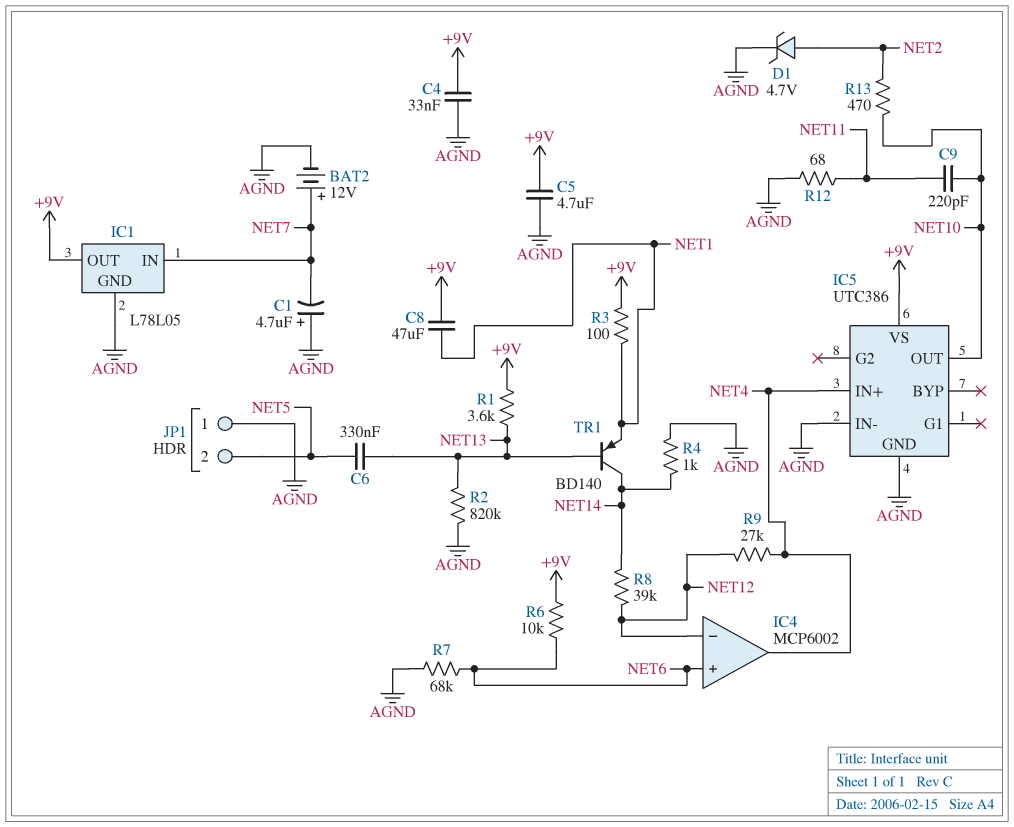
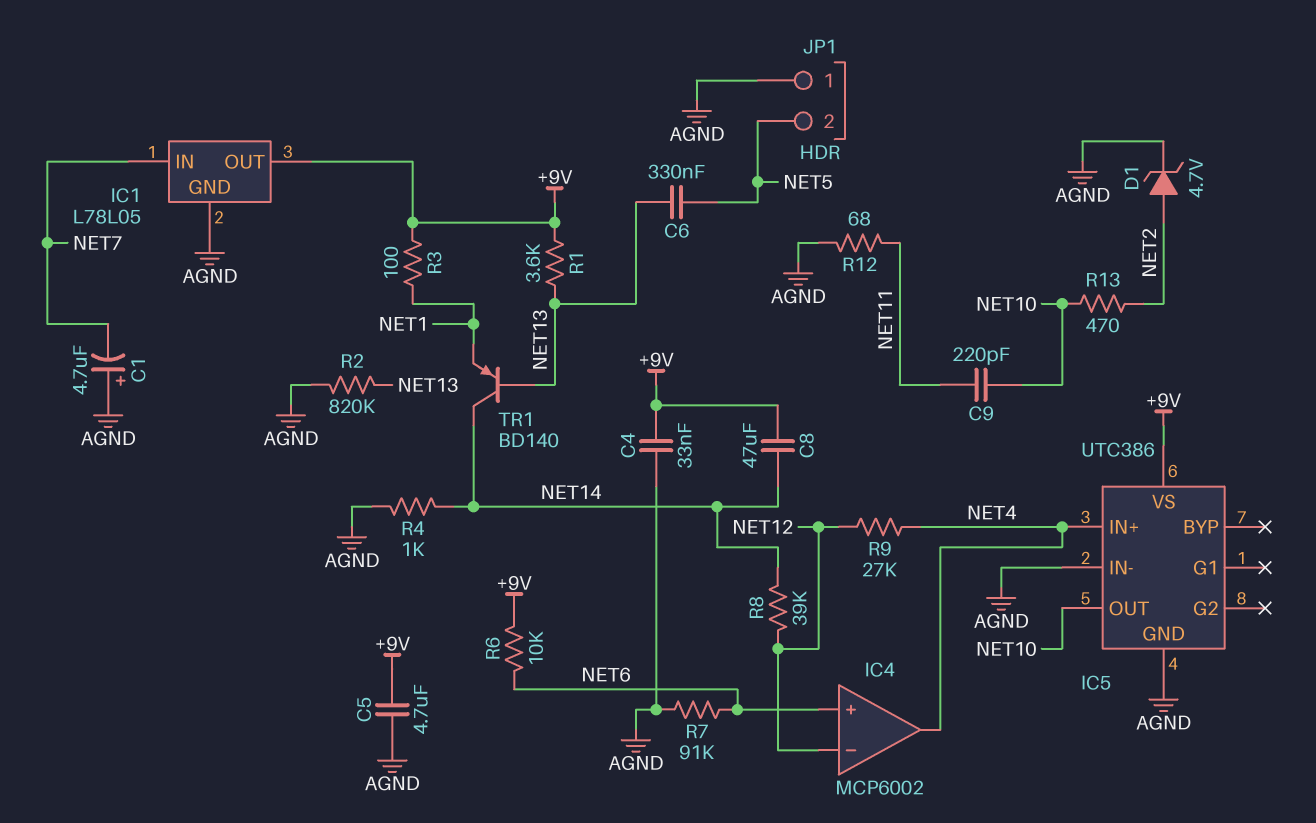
BAT2: 12V (plus NET7, minus AGND) -> none
C8: 47uF (+9V, NET1) -> 47uF (+9V, NET14)
R7: 68k (AGND, NET6) -> 91k (AGND, NET6)

